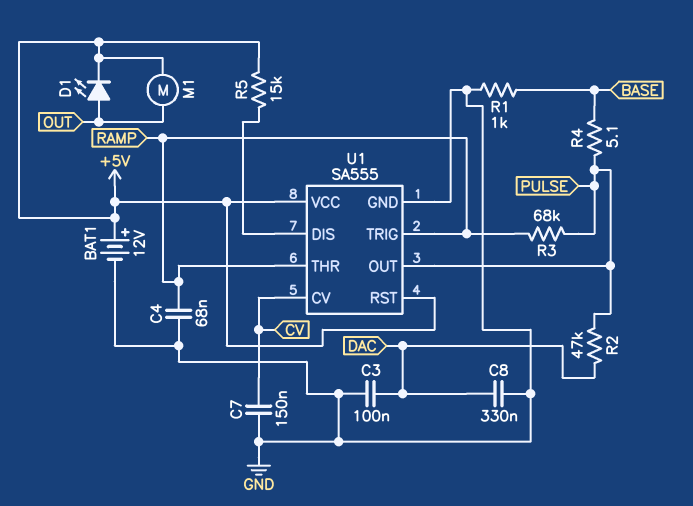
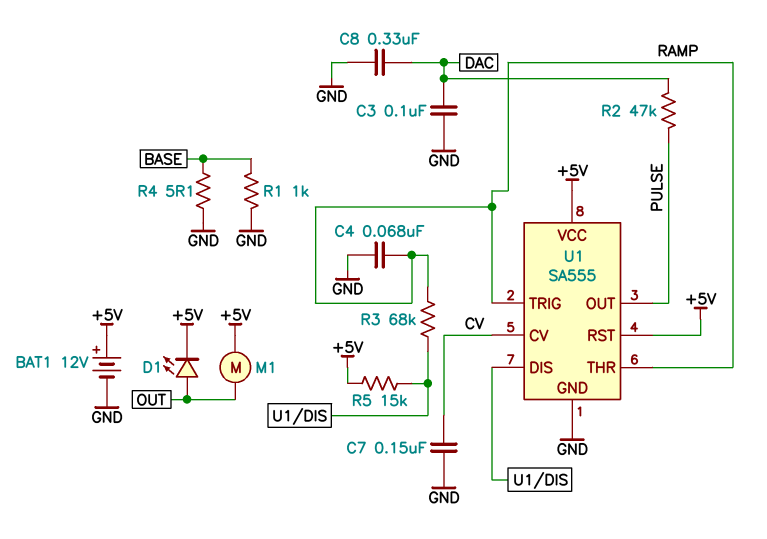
R3: 68k (PULSE, RAMP) -> 68k (RAMP, U1/DIS)
R4: 5.1 (BASE, PULSE) -> 5.1 (BASE, GND)

